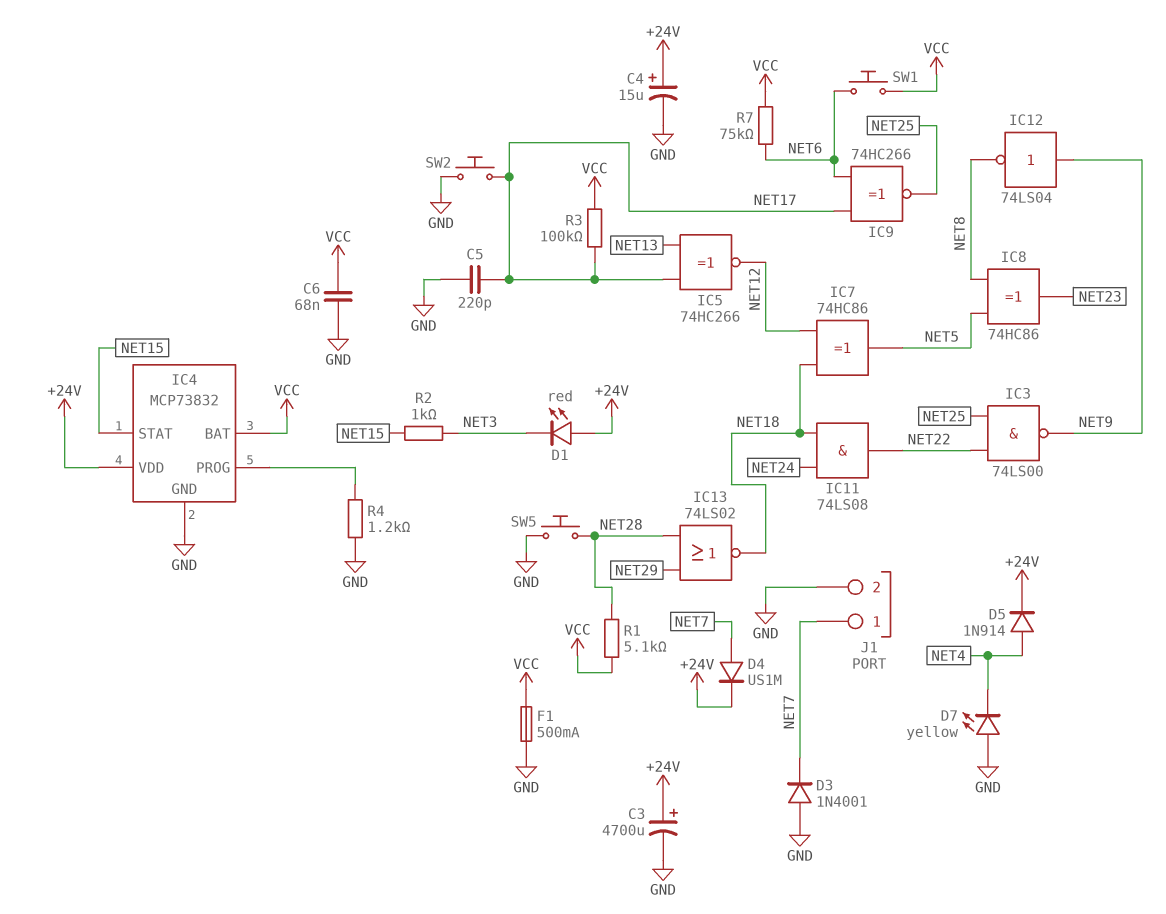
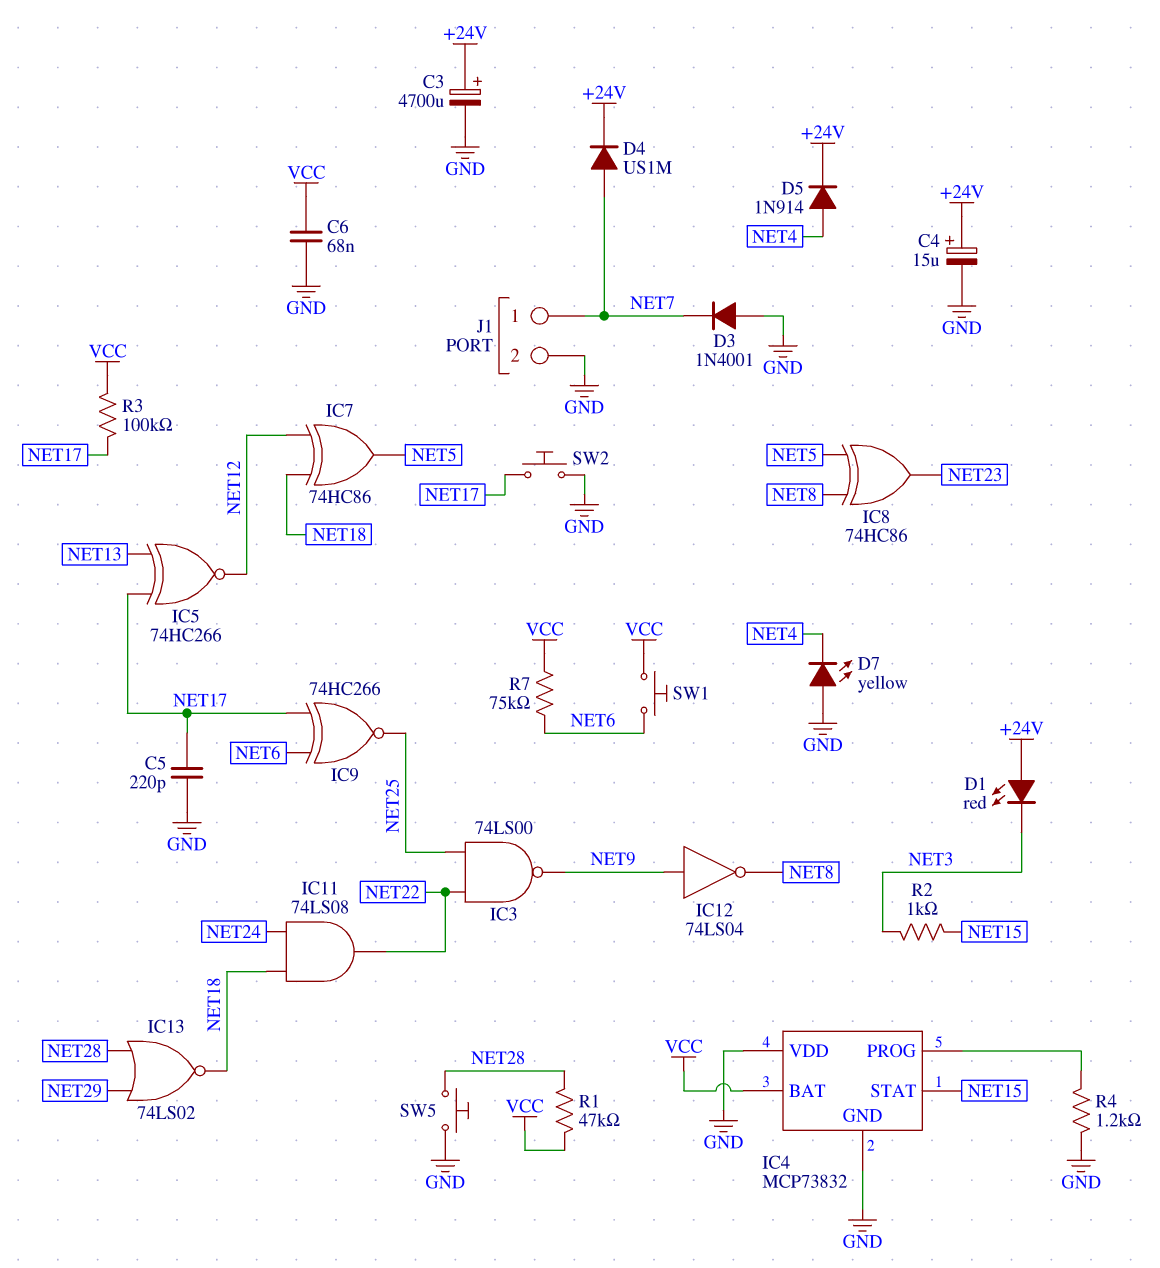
F1: 500mA (GND, VCC) -> none
IC4 pin VDD: +24V -> GND
R1: 5.1k (NET28, VCC) -> 47k (NET28, VCC)

